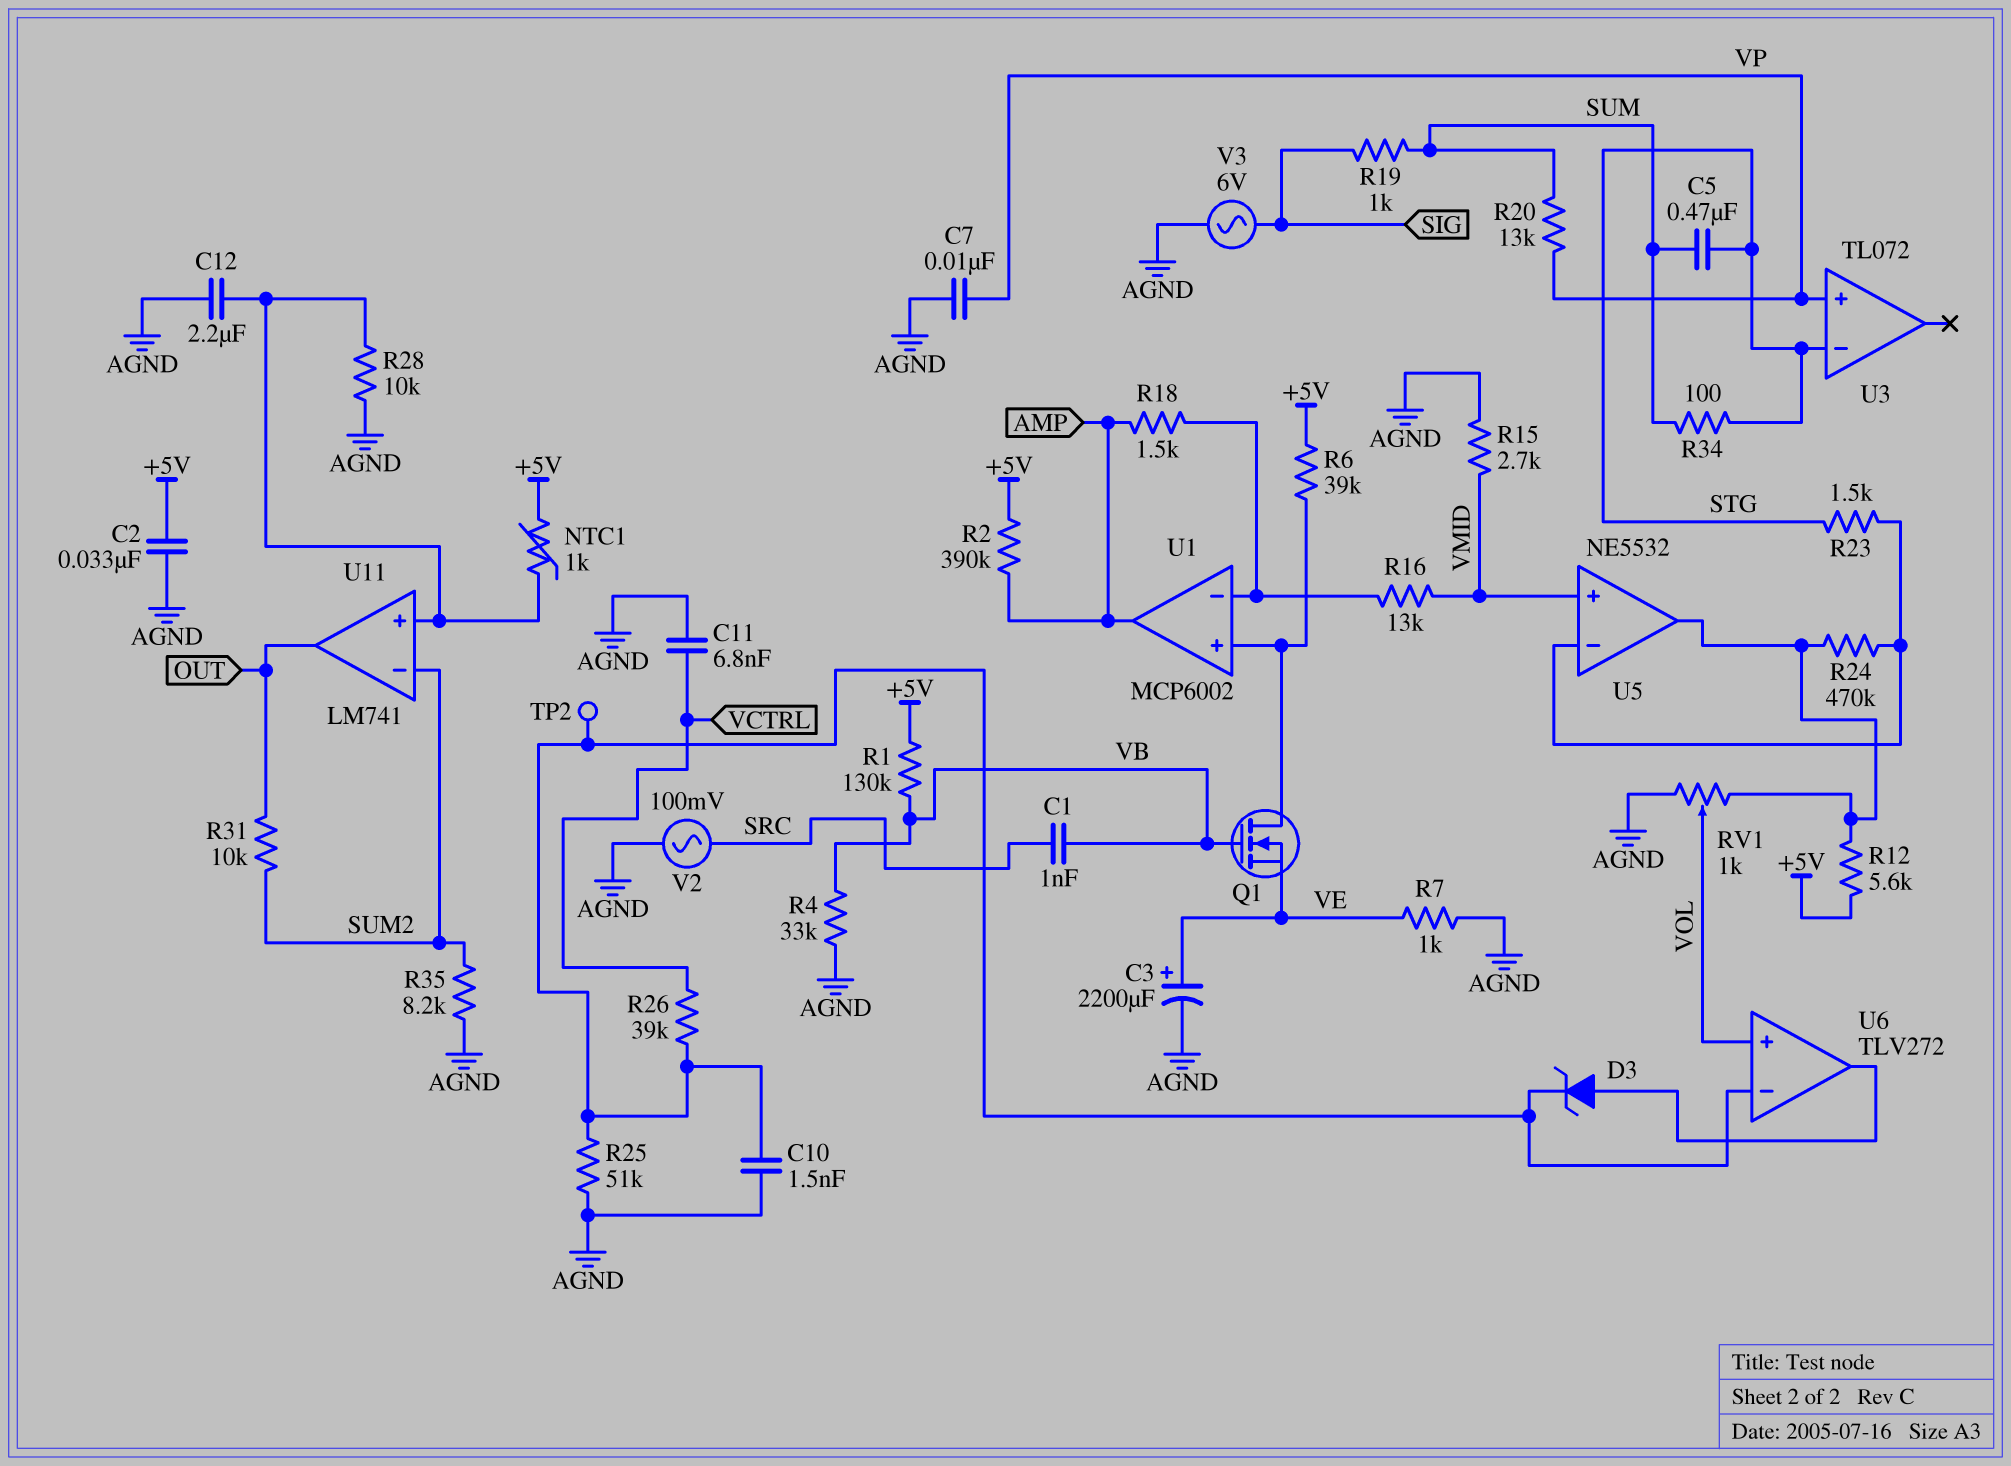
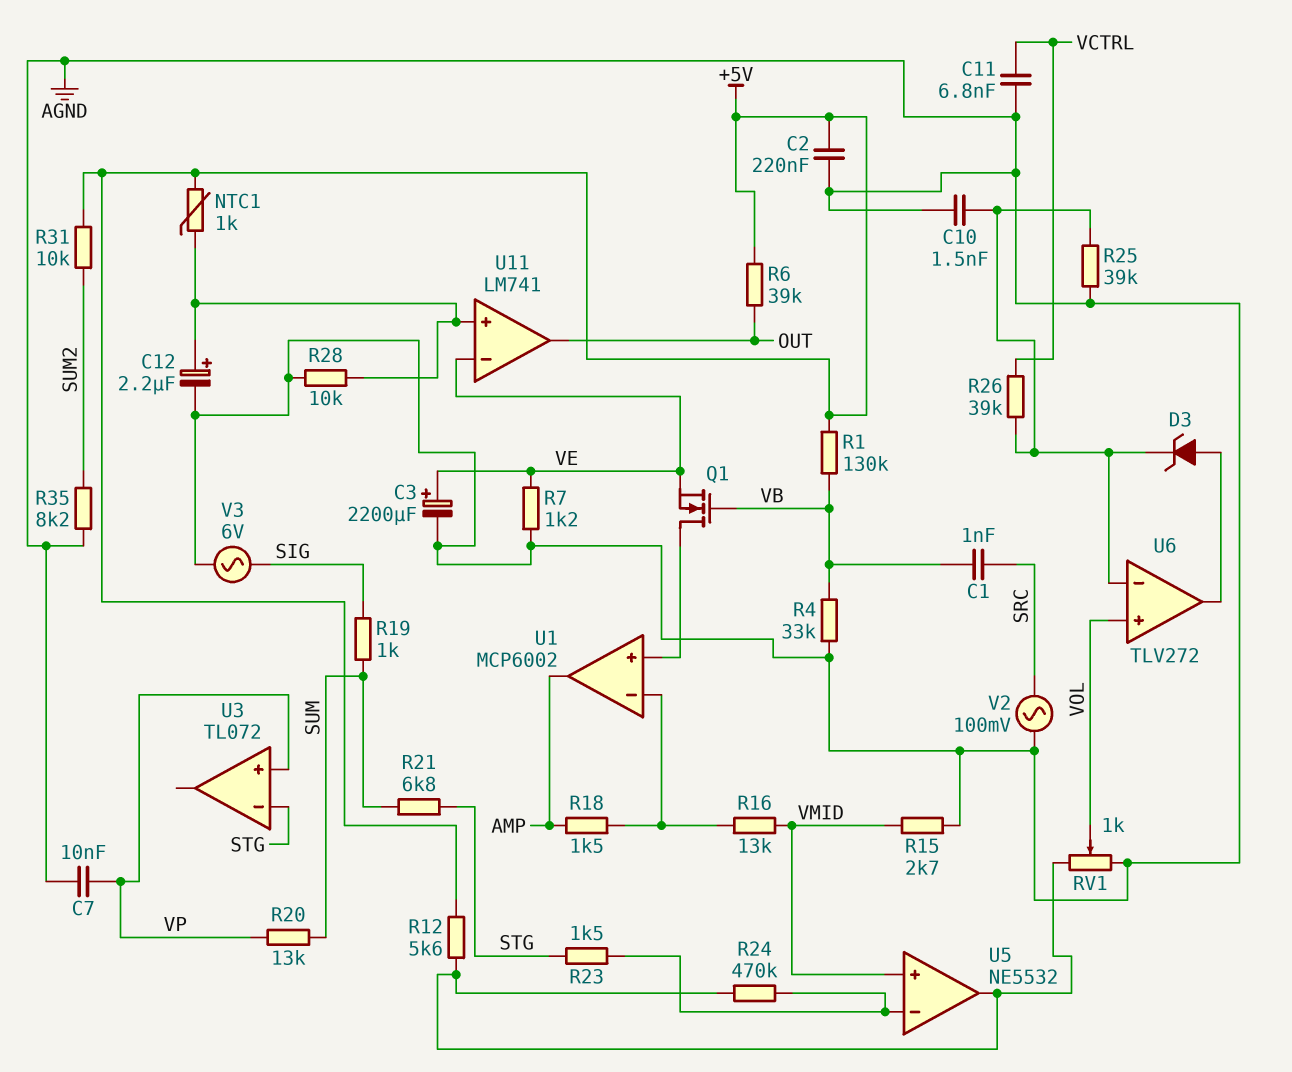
C2: 33nF (+5V, AGND) -> 220nF (+5V, AGND)
C5: 470nF (STG, SUM) -> none
C12: 2.2uF (AGND, U11/in+) -> 2.2uF (plus U11/in+, minus AGND)
R2: 390k (+5V, AMP) -> none
R6: 39k (+5V, U1/in+) -> 39k (+5V, OUT)
R7: 1k (AGND, VE) -> 1.2k (AGND, VE)
R21: none -> 6.8k (STG, SUM)
R25: 51k (AGND, U6/in-) -> 39k (AGND, U6/in-)
R31: 10k (OUT, SUM2) -> 10k (+5V, SUM2)
R34: 100 (STG, SUM) -> none
TP2: test point (U6/in-) -> none
U11 pin in-: SUM2 -> VE

